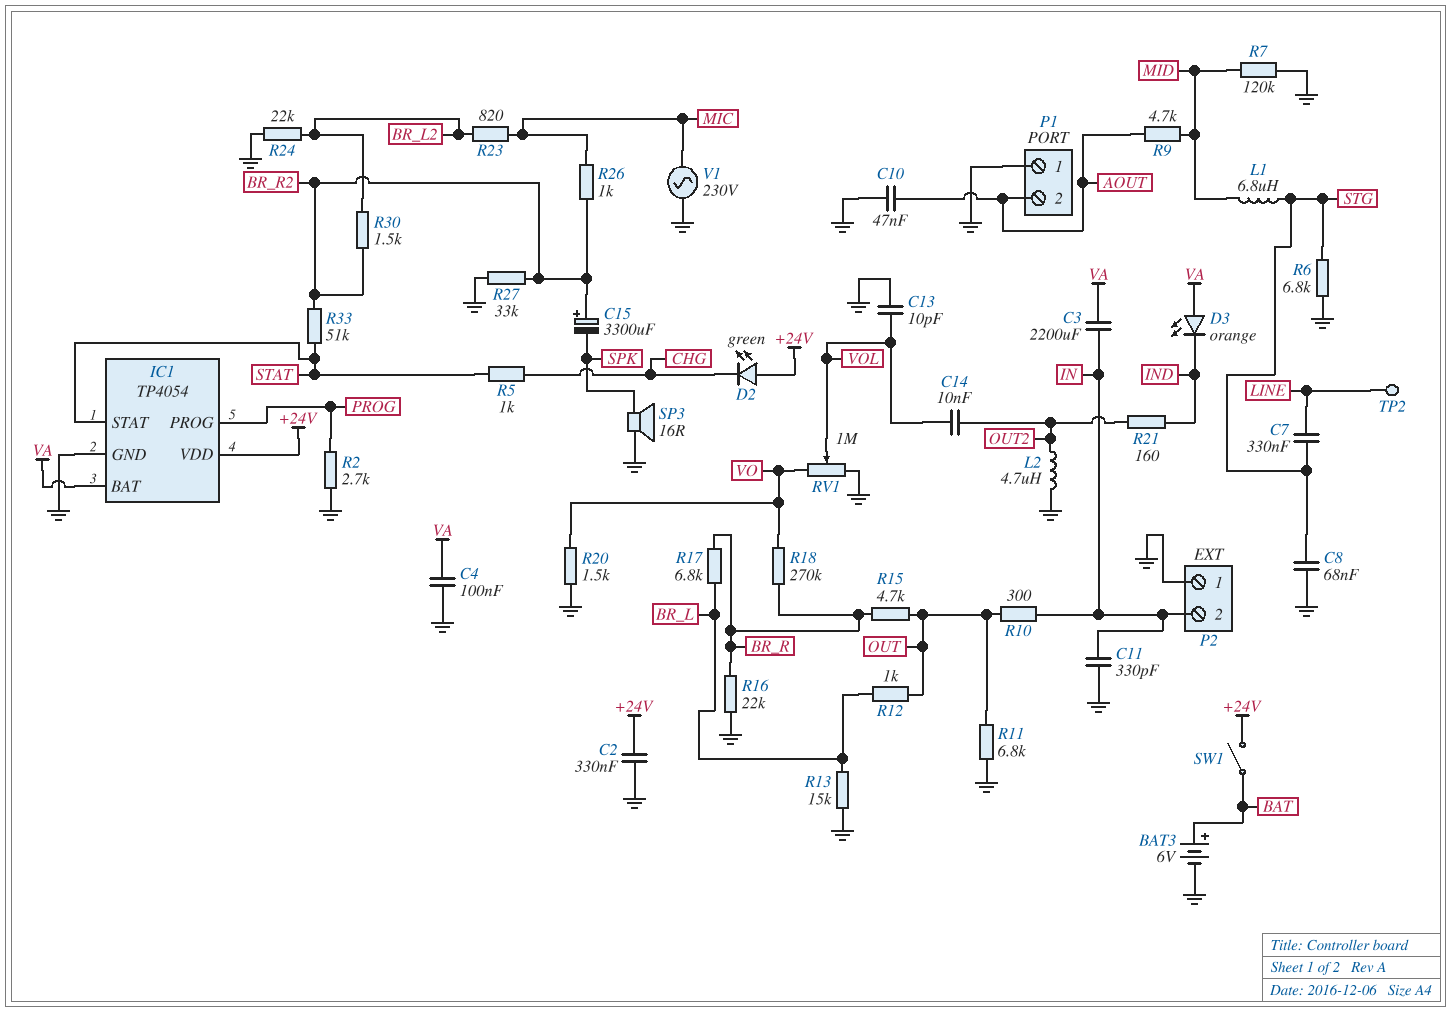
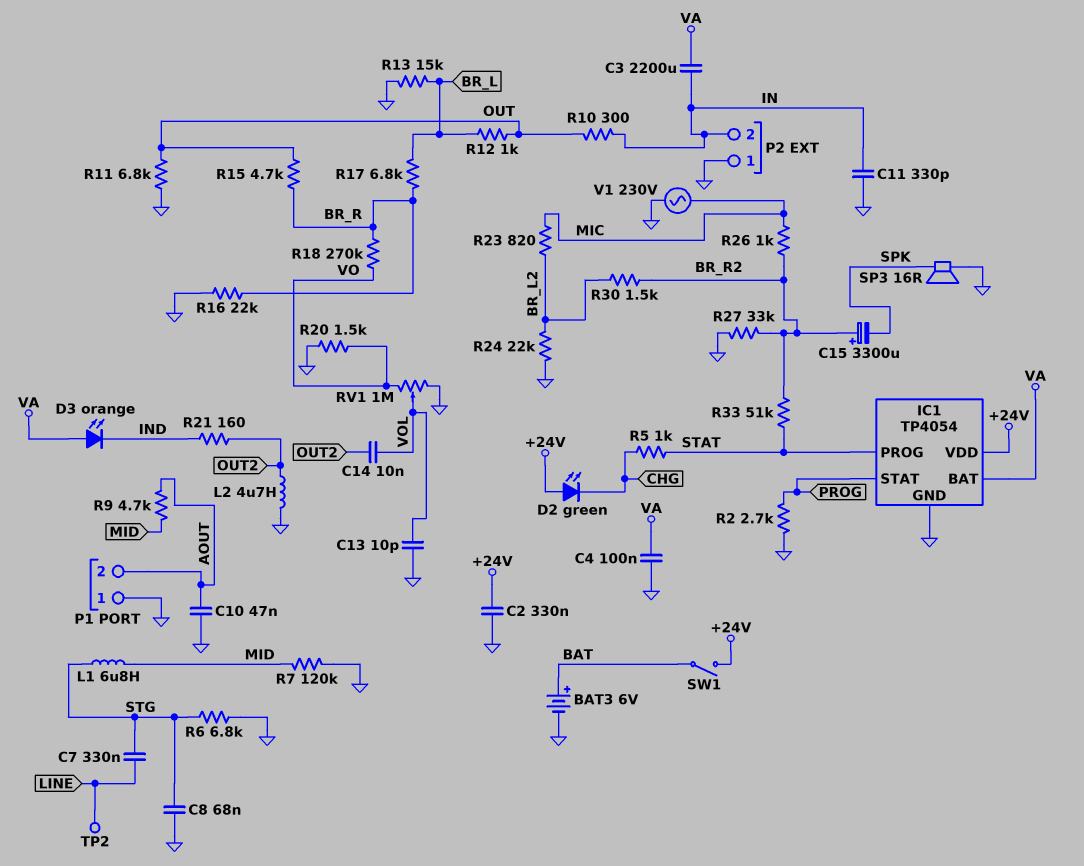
IC1 pin PROG: PROG -> STAT
IC1 pin STAT: STAT -> PROG

